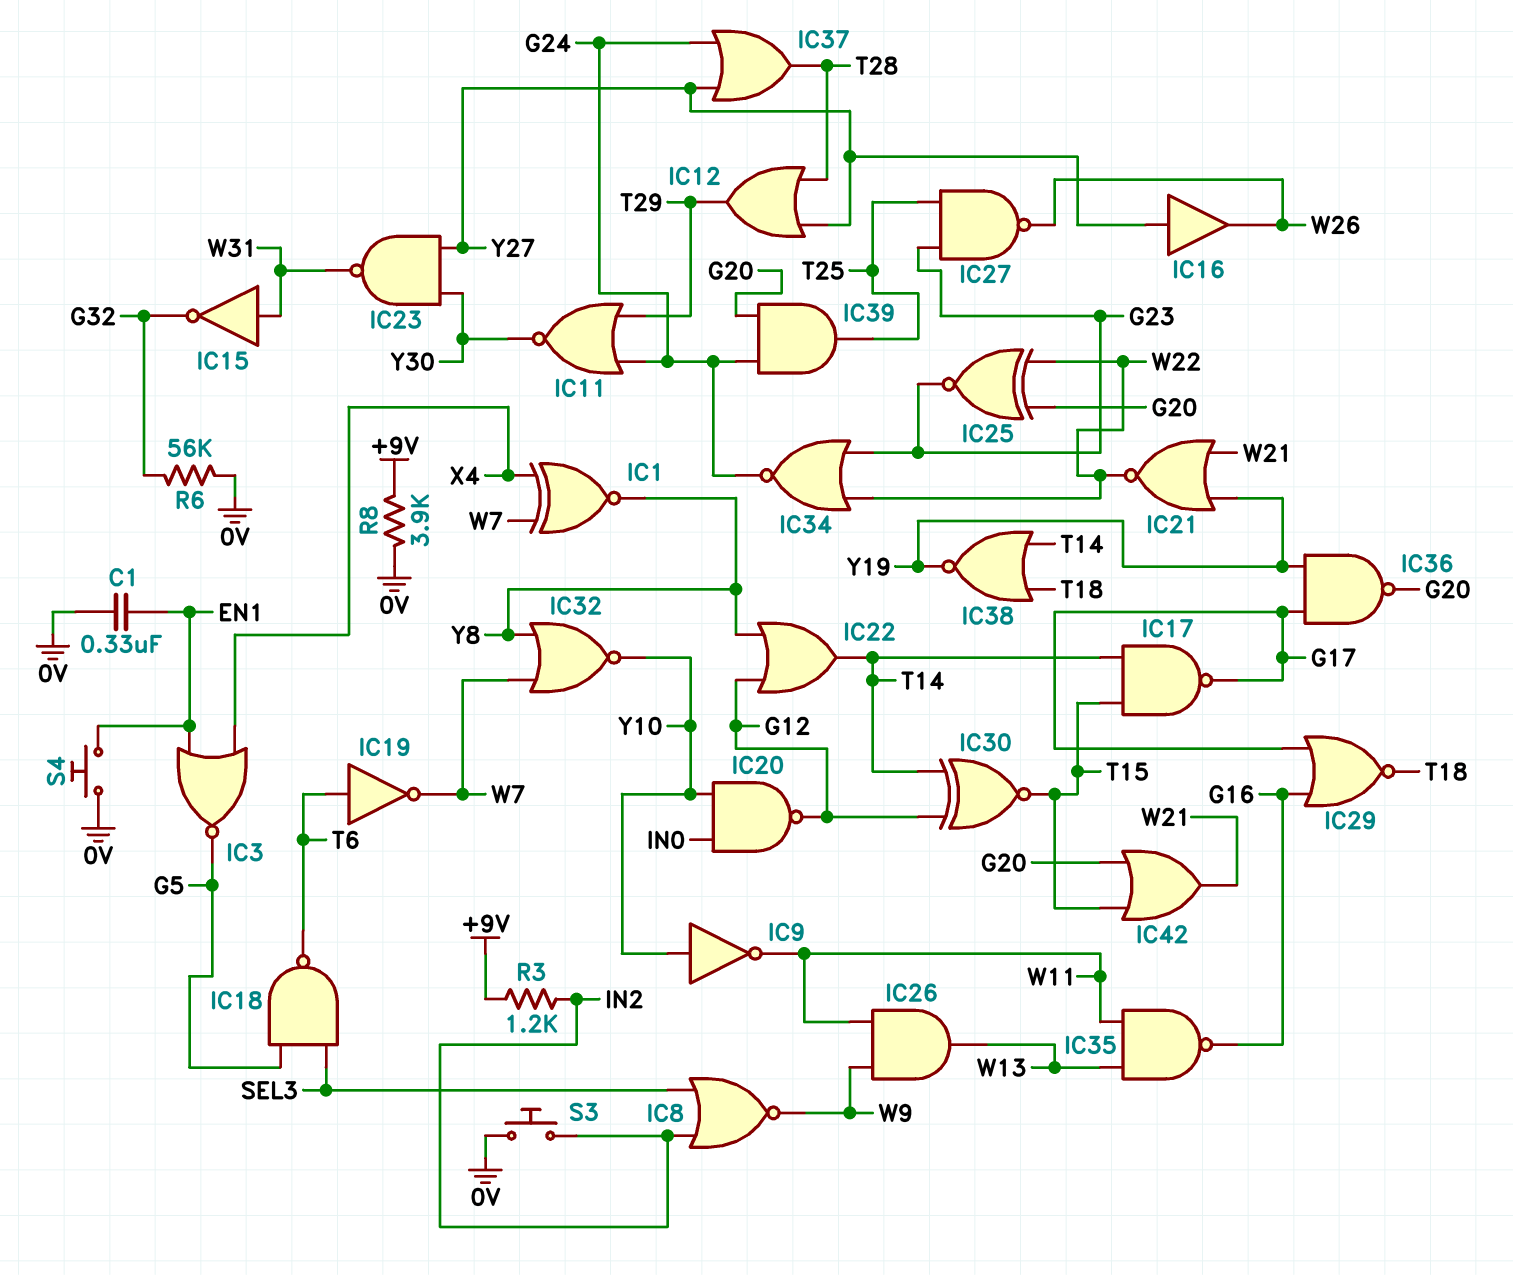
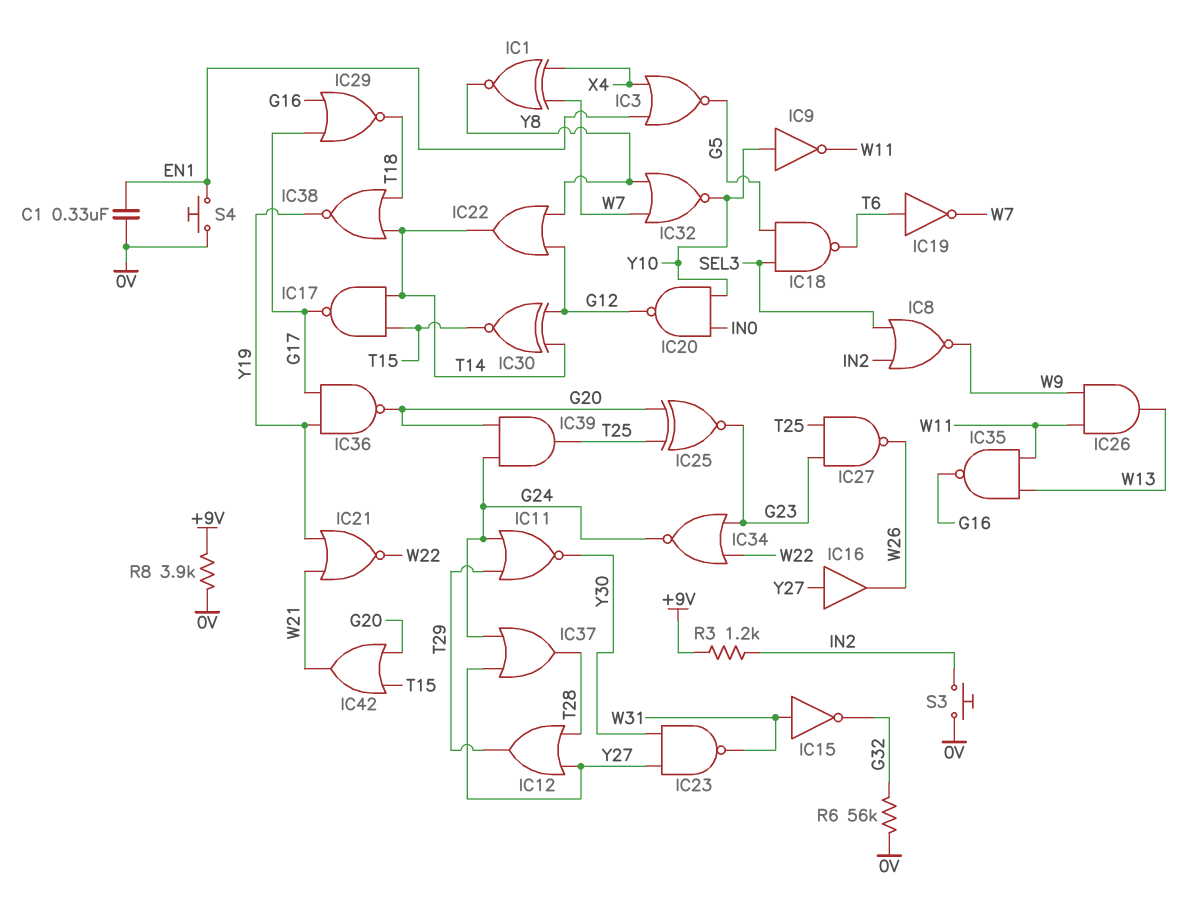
IC25: XNOR (in G20, in W22, out G23) -> XNOR (in G20, in T25, out G23)

